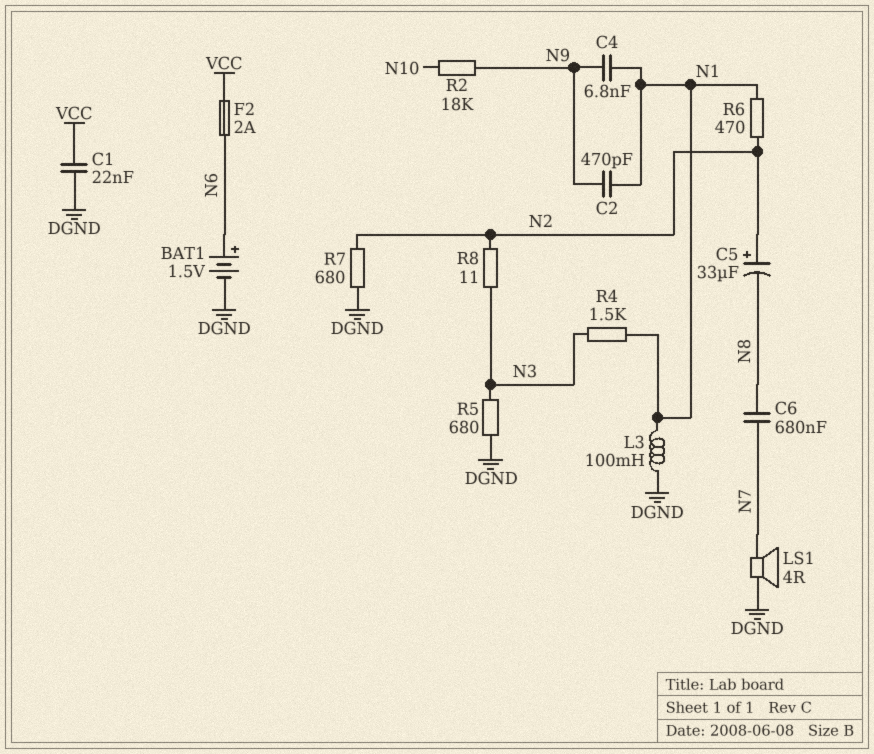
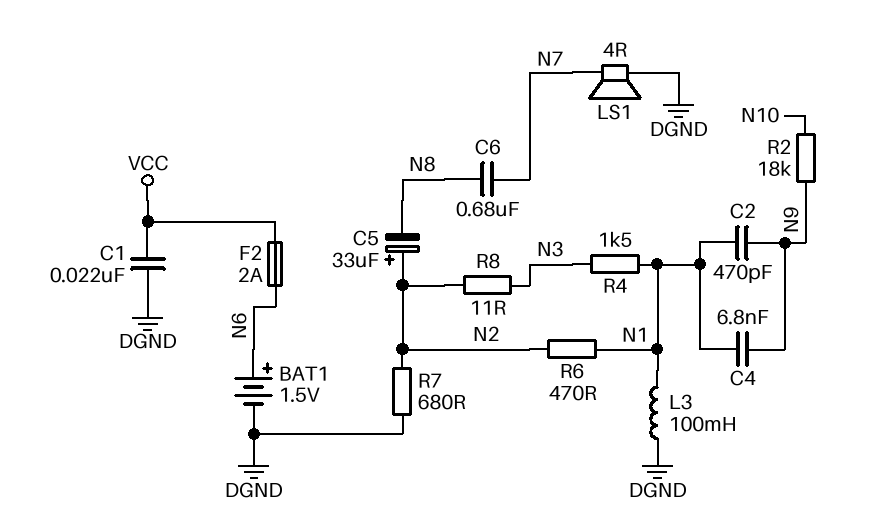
R5: 680 (DGND, N3) -> none

